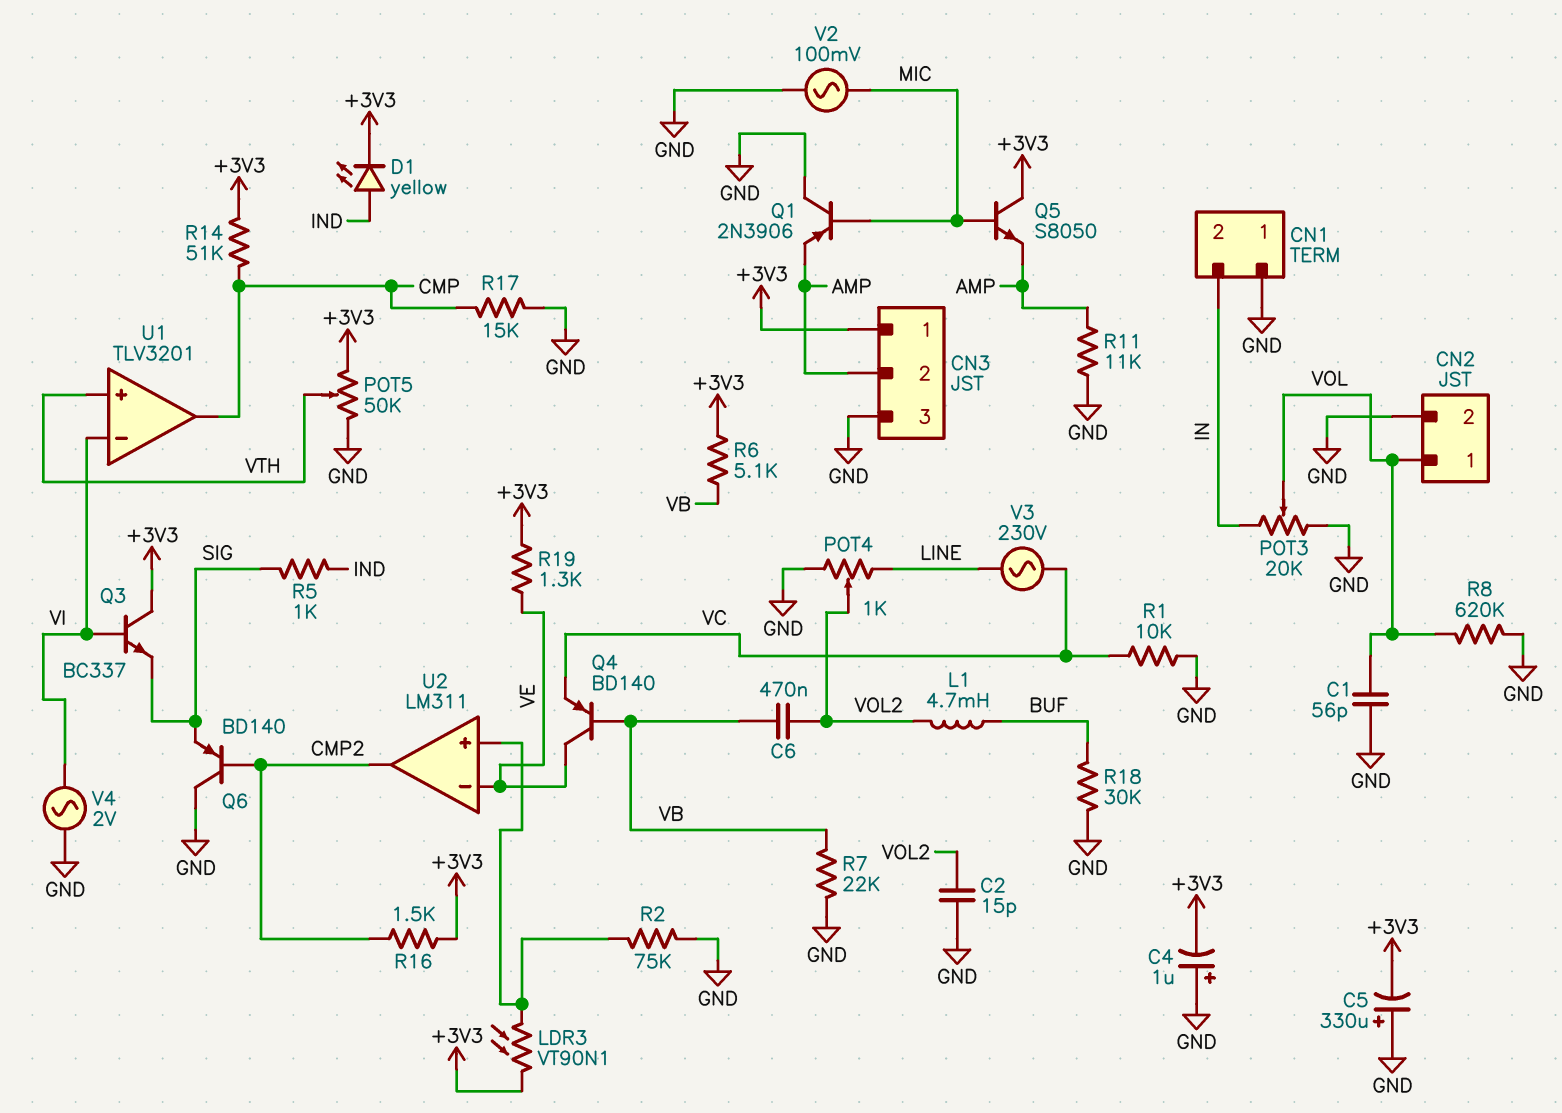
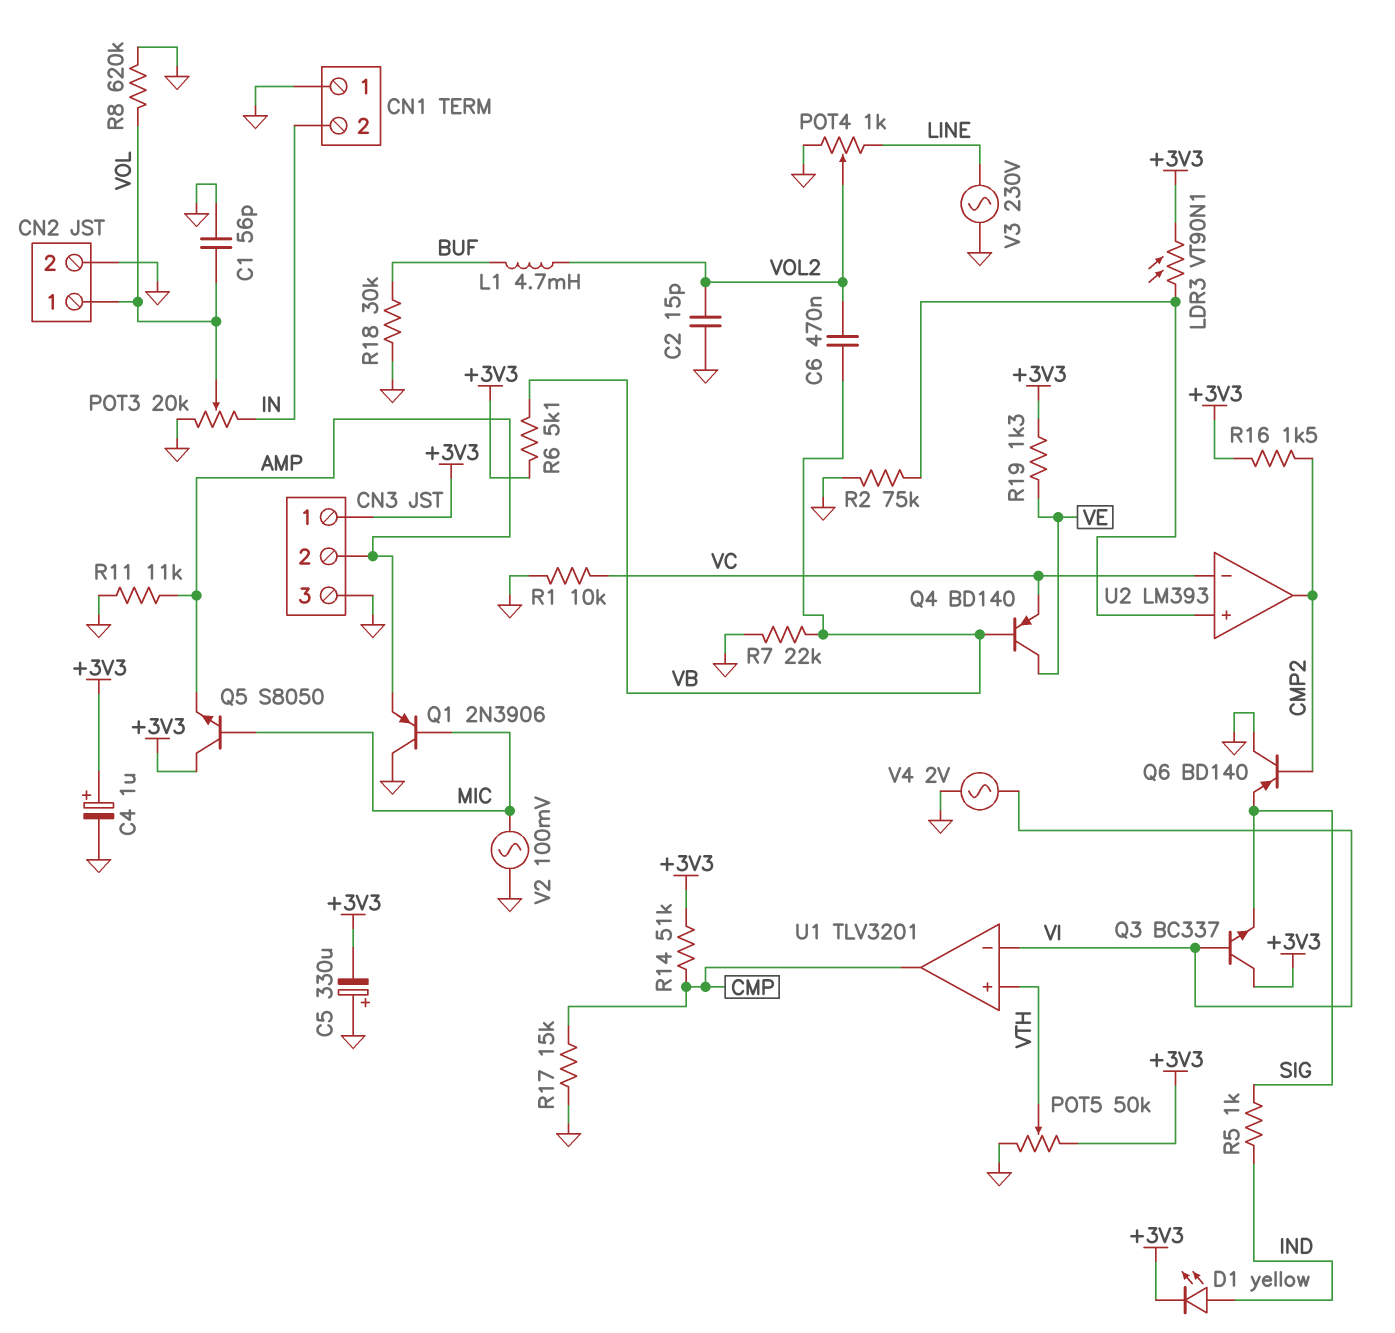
C4: 1uF (plus GND, minus +3V3) -> 1uF (plus +3V3, minus GND)
U2: LM311 -> LM393
U2 pin in-: VE -> VC
V3: AC 230V (LINE, VC) -> AC 230V (GND, LINE)

